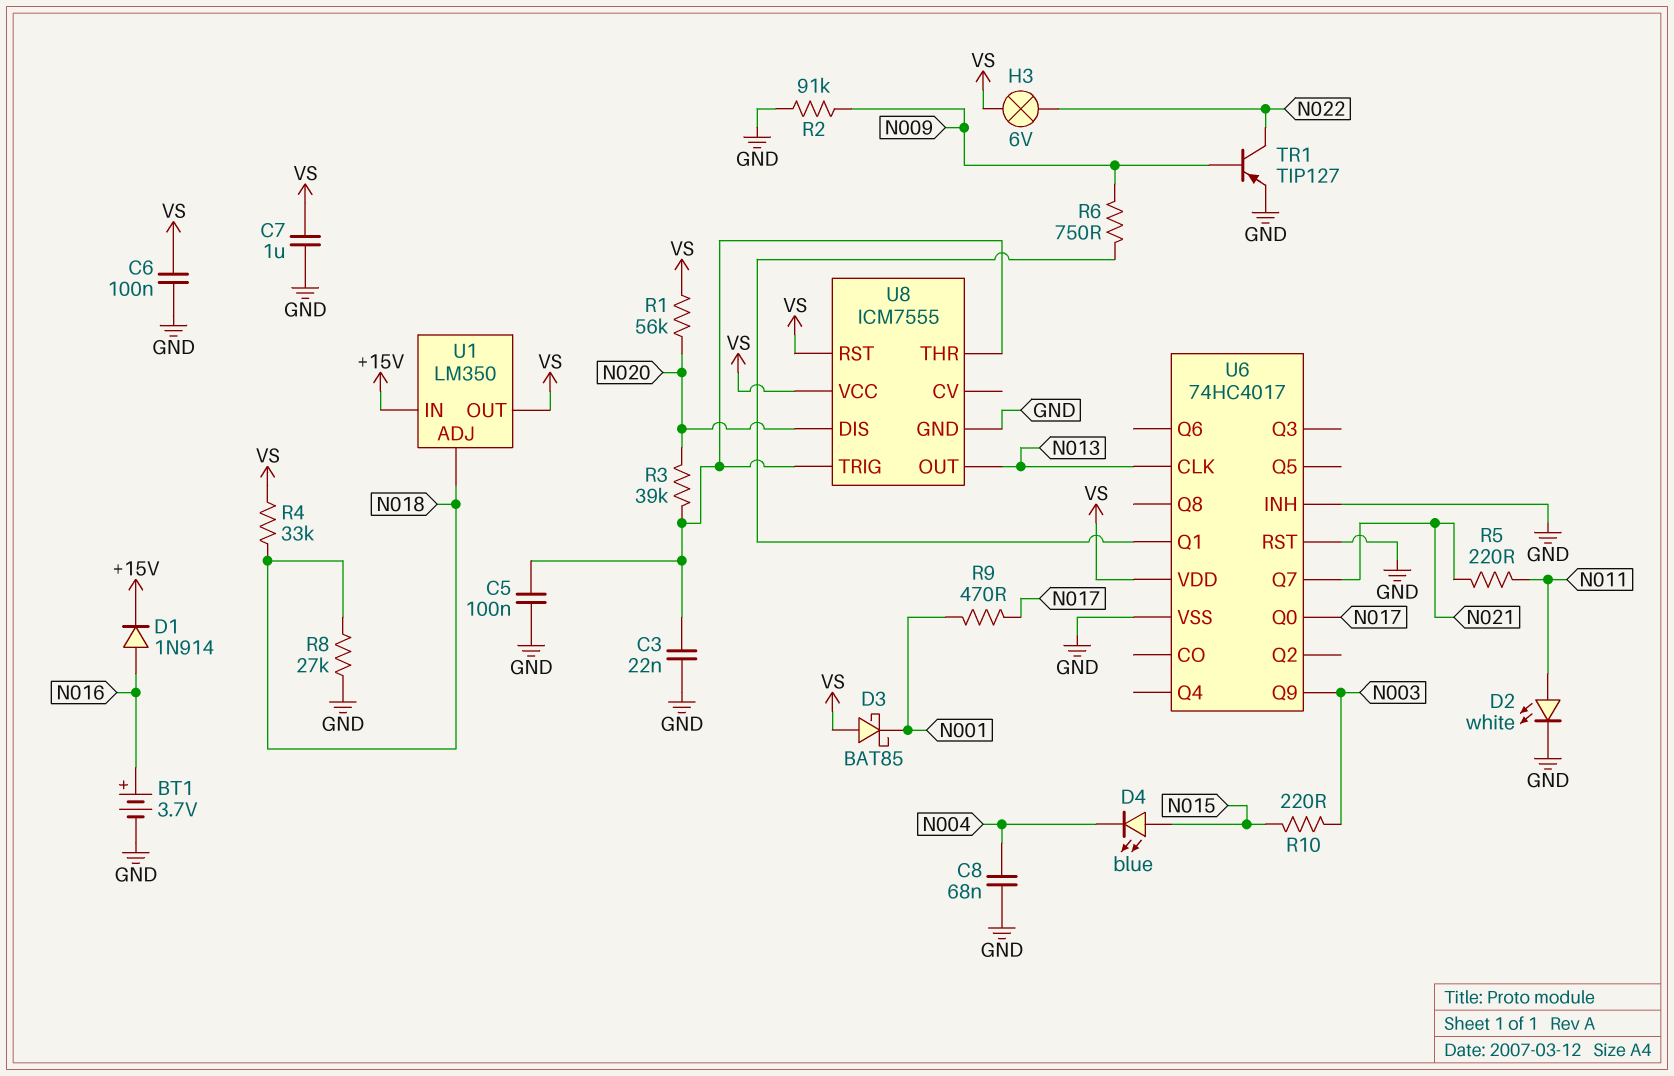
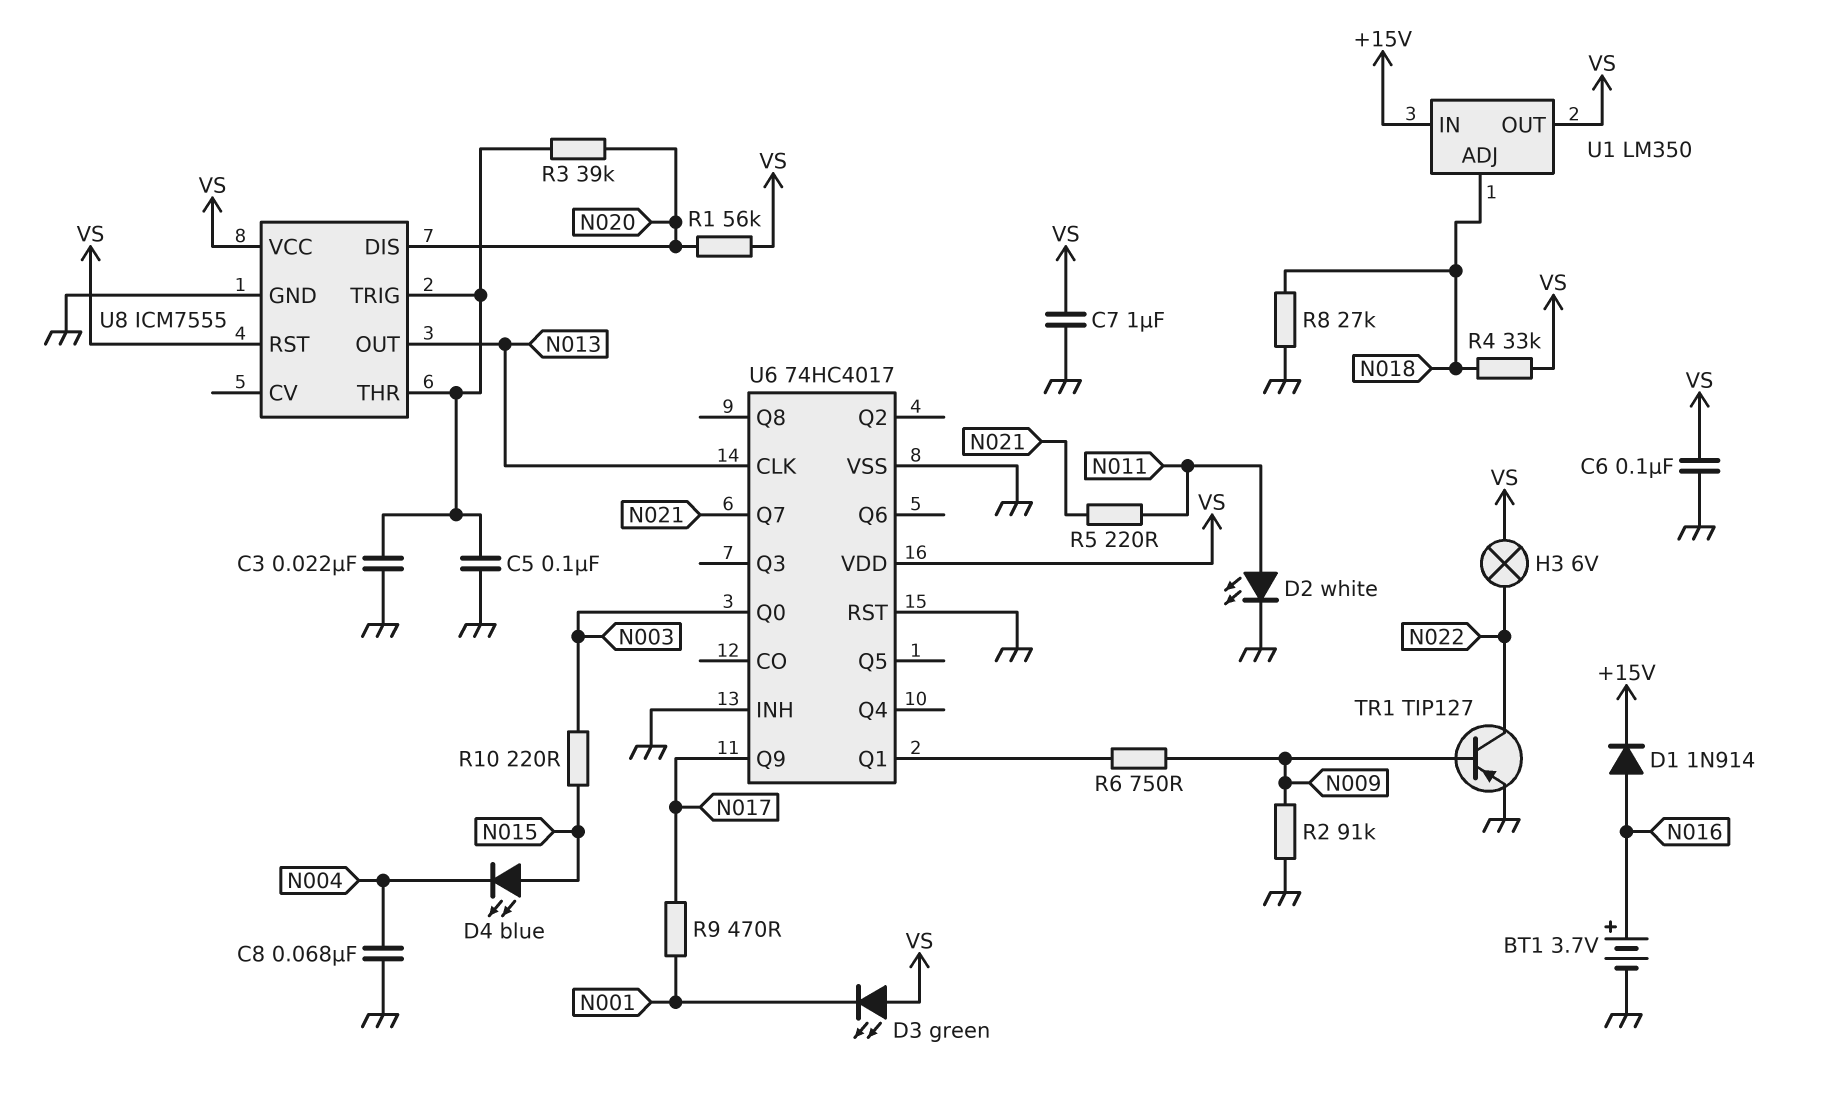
D3: schottky BAT85 (A VS, K N001) -> LED green (A VS, K N001)
U6 pin Q0: N017 -> N003
U6 pin Q9: N003 -> N017

